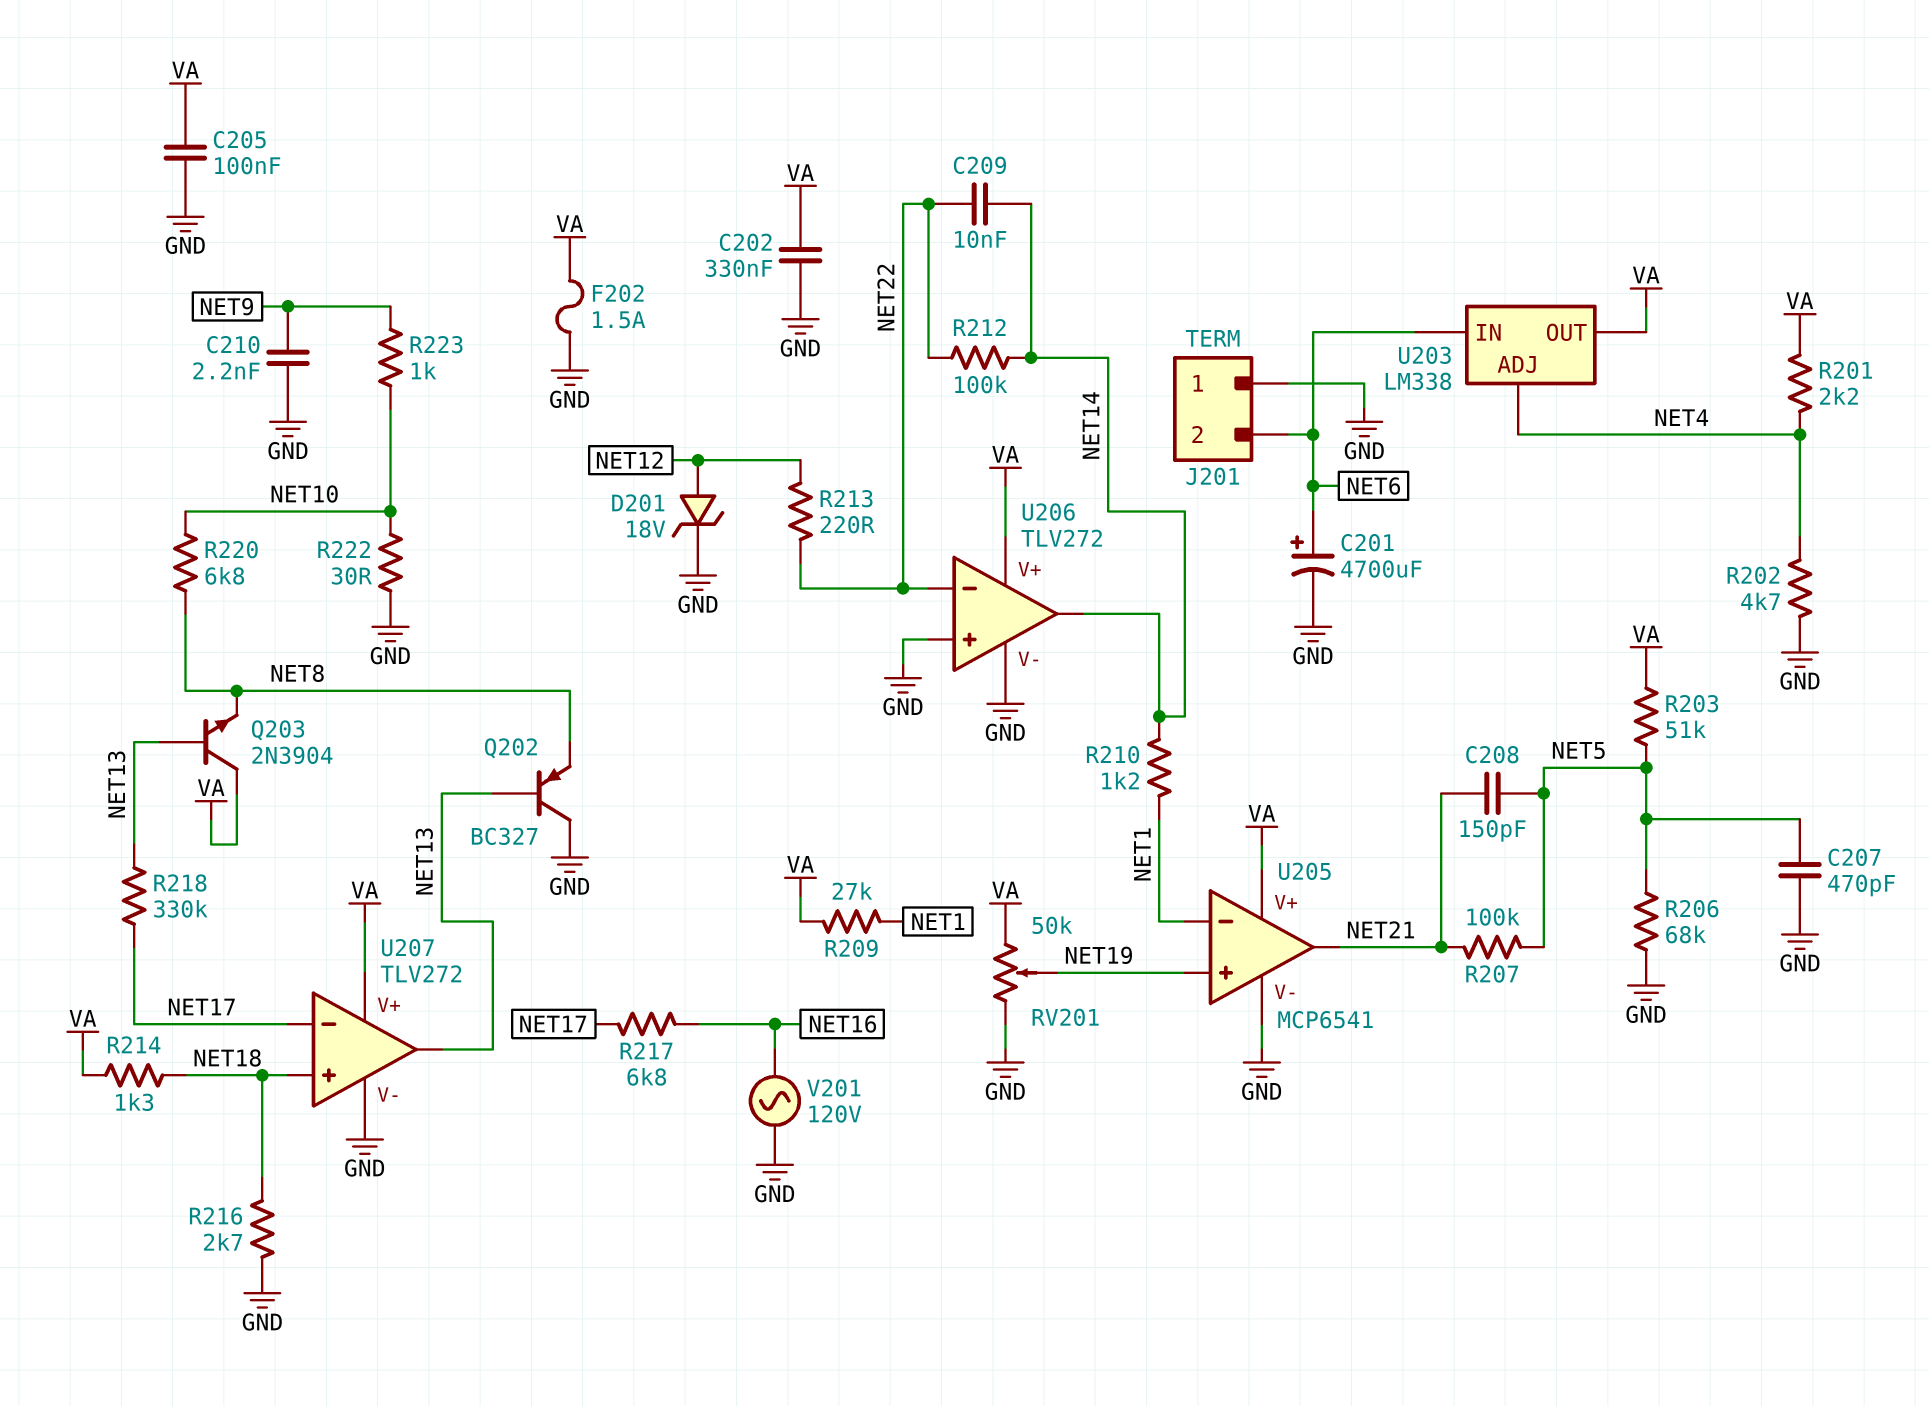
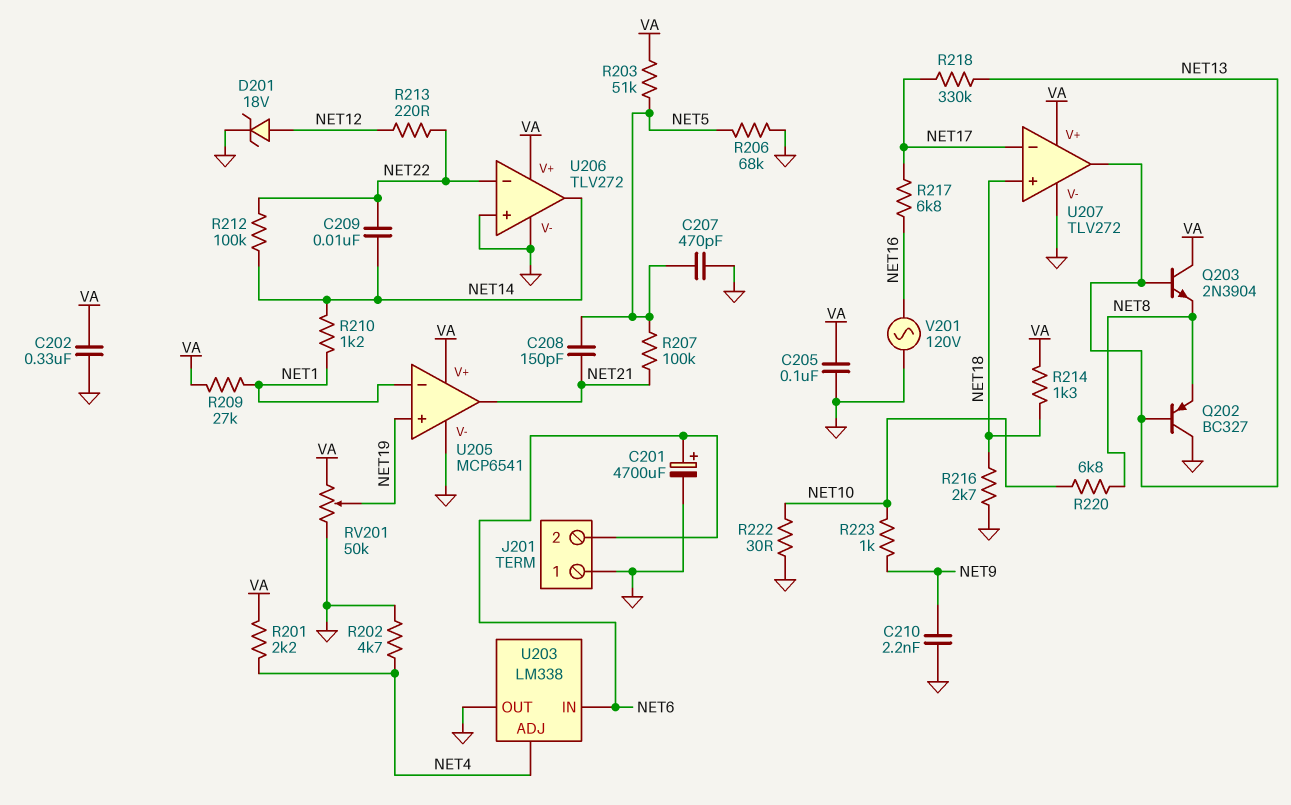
F202: 1.5A (GND, VA) -> none
U203 pin OUT: VA -> GND

